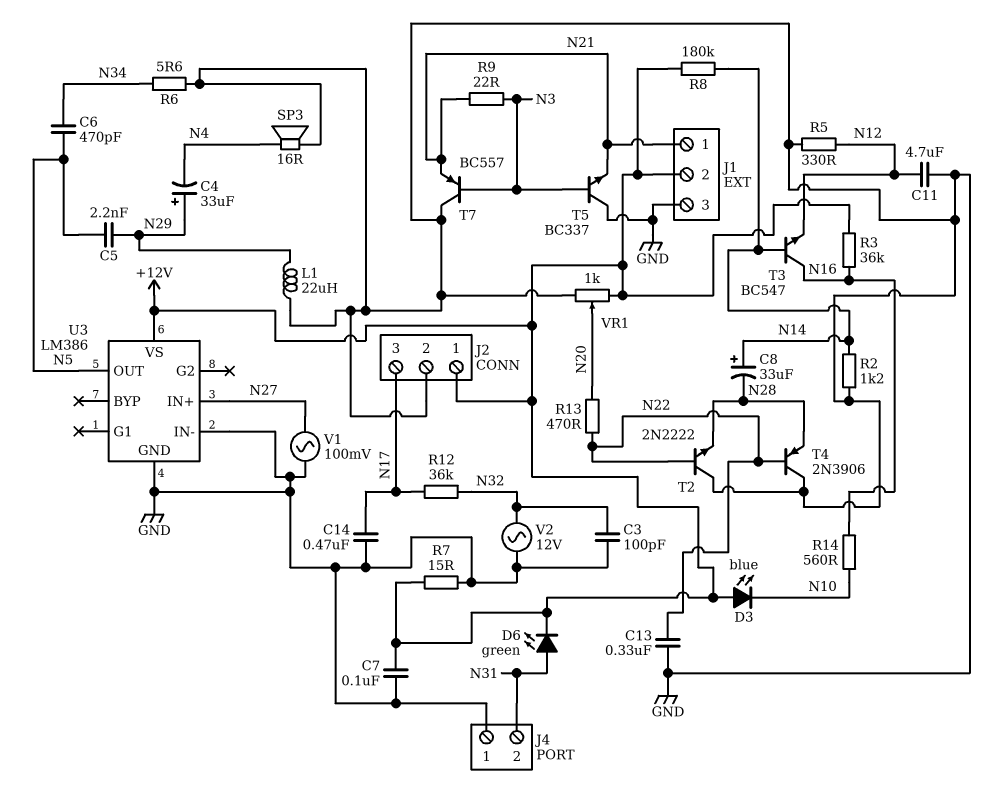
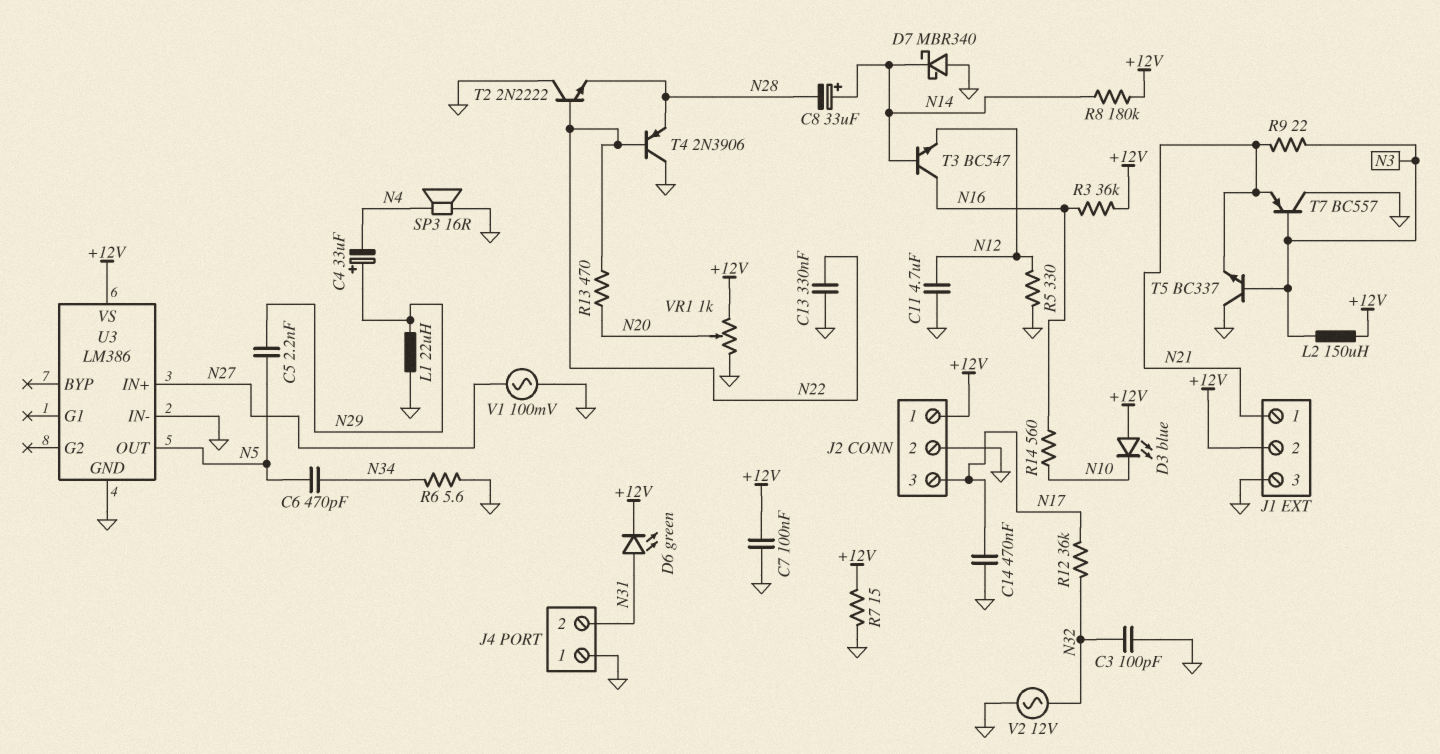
D7: none -> schottky MBR340 (A GND, K N14)
L2: none -> 150uH (+12V, N3)
R2: 1.2k (GND, N14) -> none

